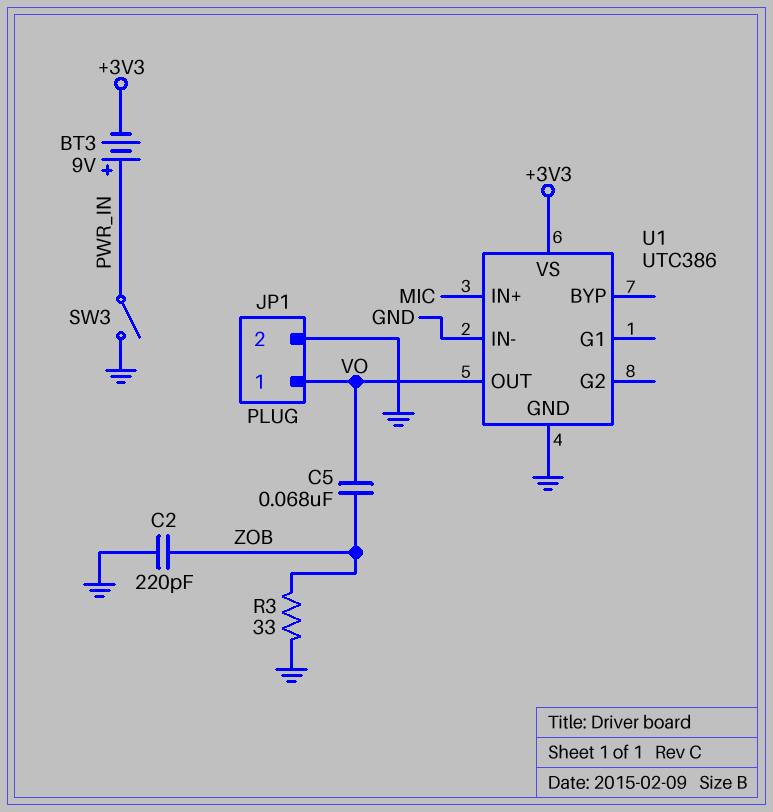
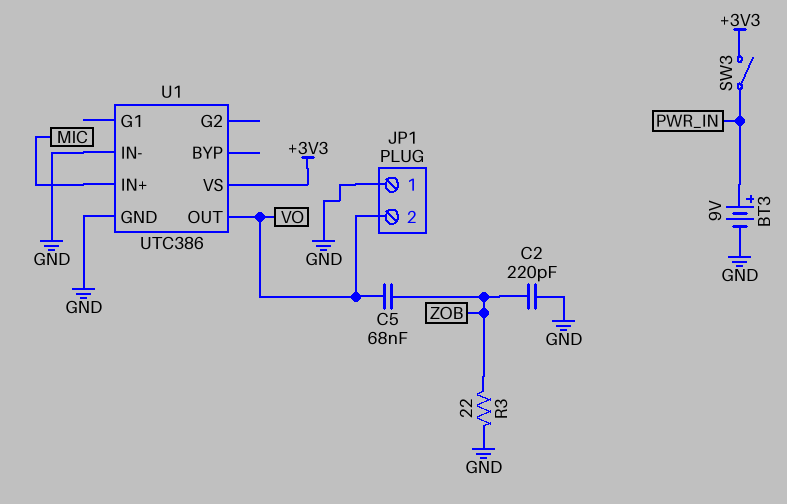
BT3: 9V (plus PWR_IN, minus +3V3) -> 9V (plus PWR_IN, minus GND)
JP1 pin 1: VO -> GND
JP1 pin 2: GND -> VO
R3: 33 (GND, ZOB) -> 22 (GND, ZOB)
SW3: switch (GND, PWR_IN) -> switch (+3V3, PWR_IN)

